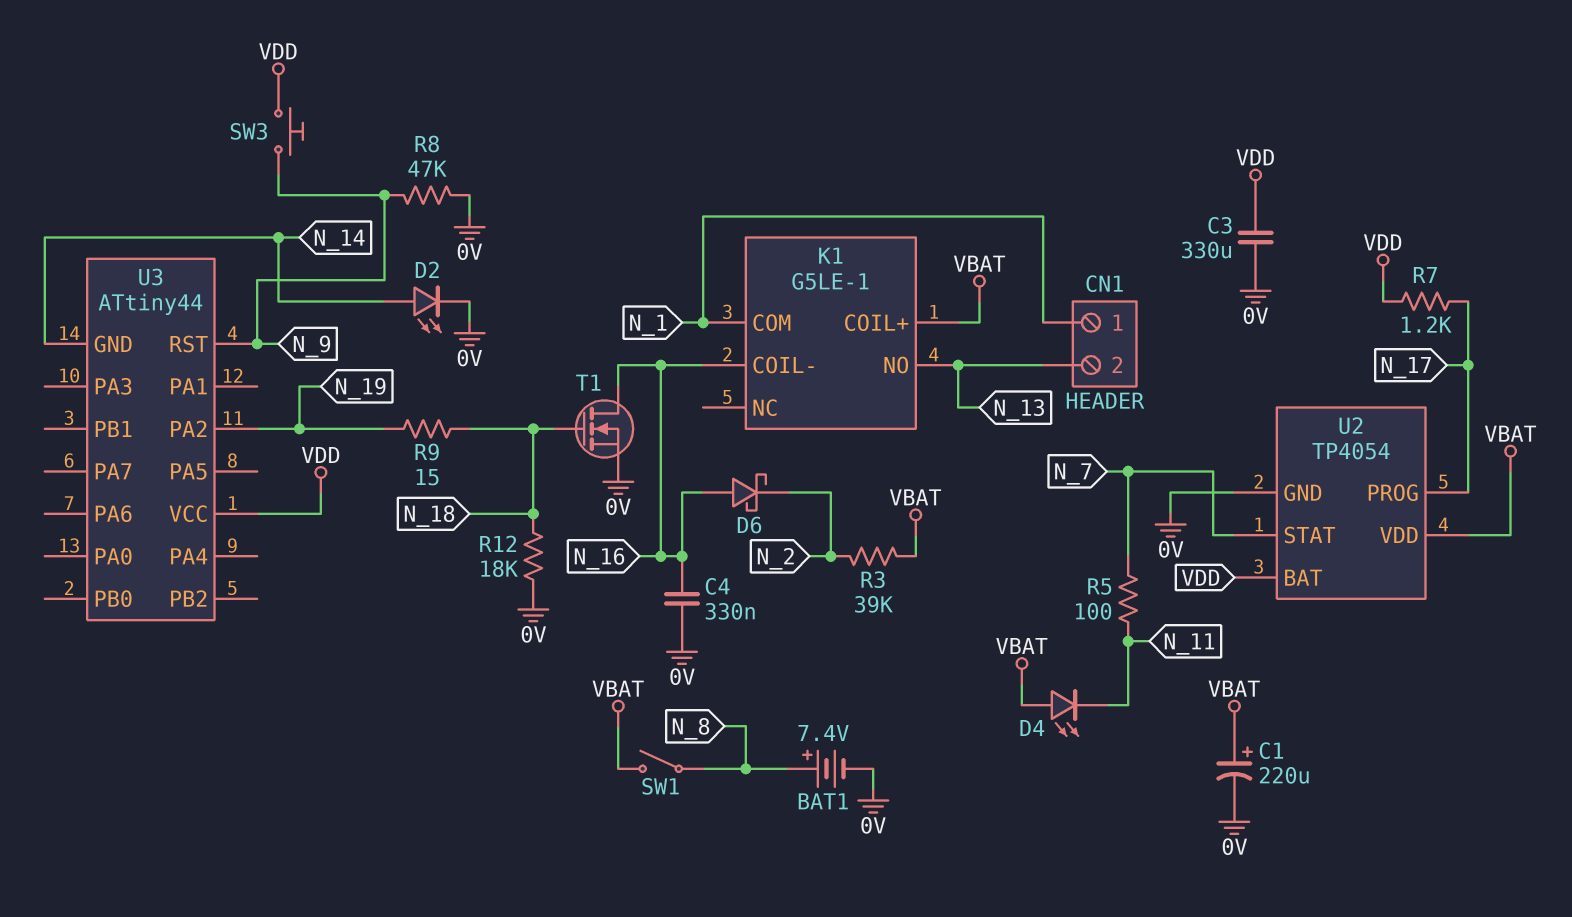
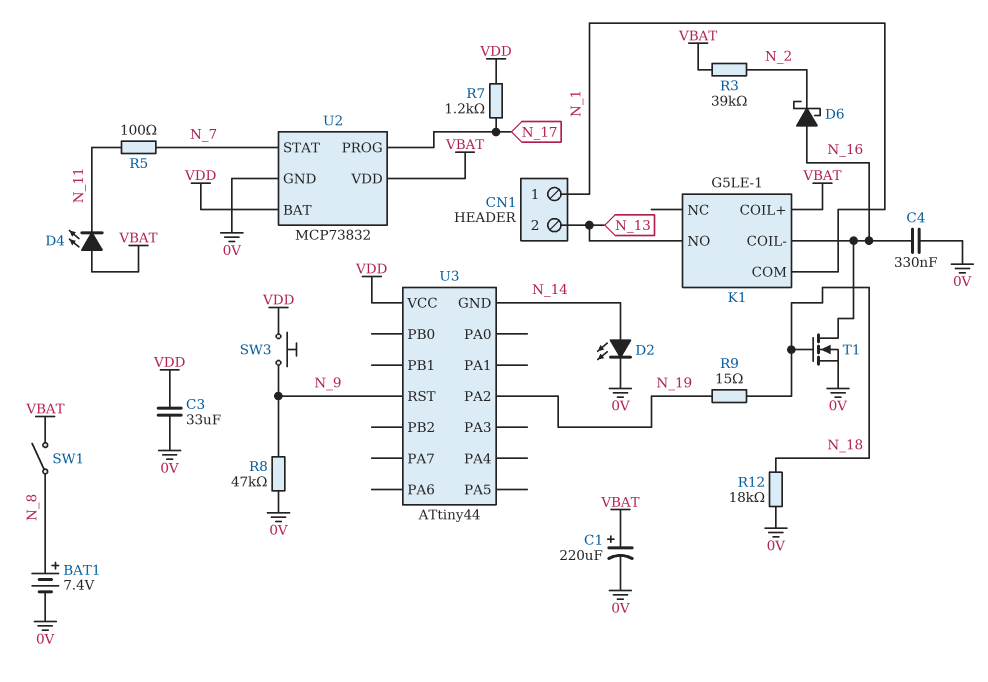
C3: 330uF (0V, VDD) -> 33uF (0V, VDD)
U2: TP4054 -> MCP73832

